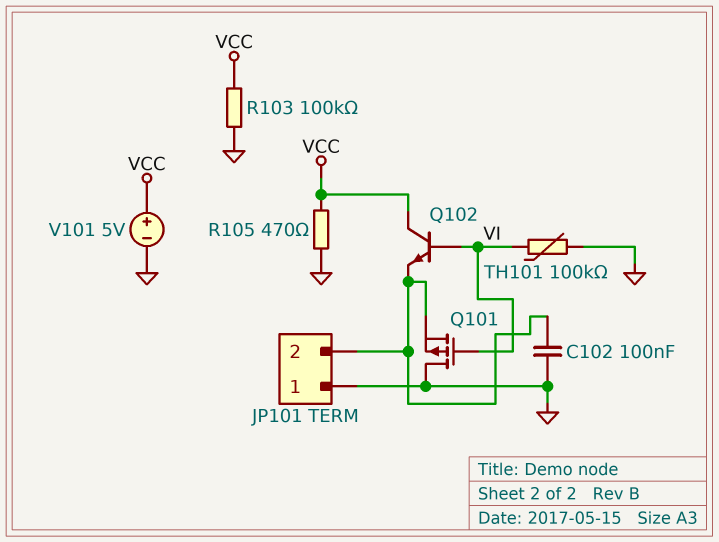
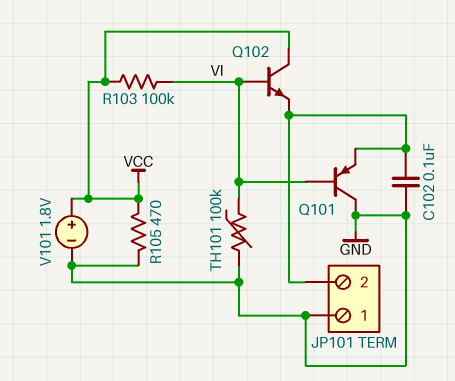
Q101: PMOS (G VI, D GND, S JP101/2) -> PNP (B VI, C GND, E JP101/2)
R103: 100k (GND, VCC) -> 100k (VCC, VI)
V101: 5V (plus VCC, minus GND) -> 1.8V (plus VCC, minus GND)

